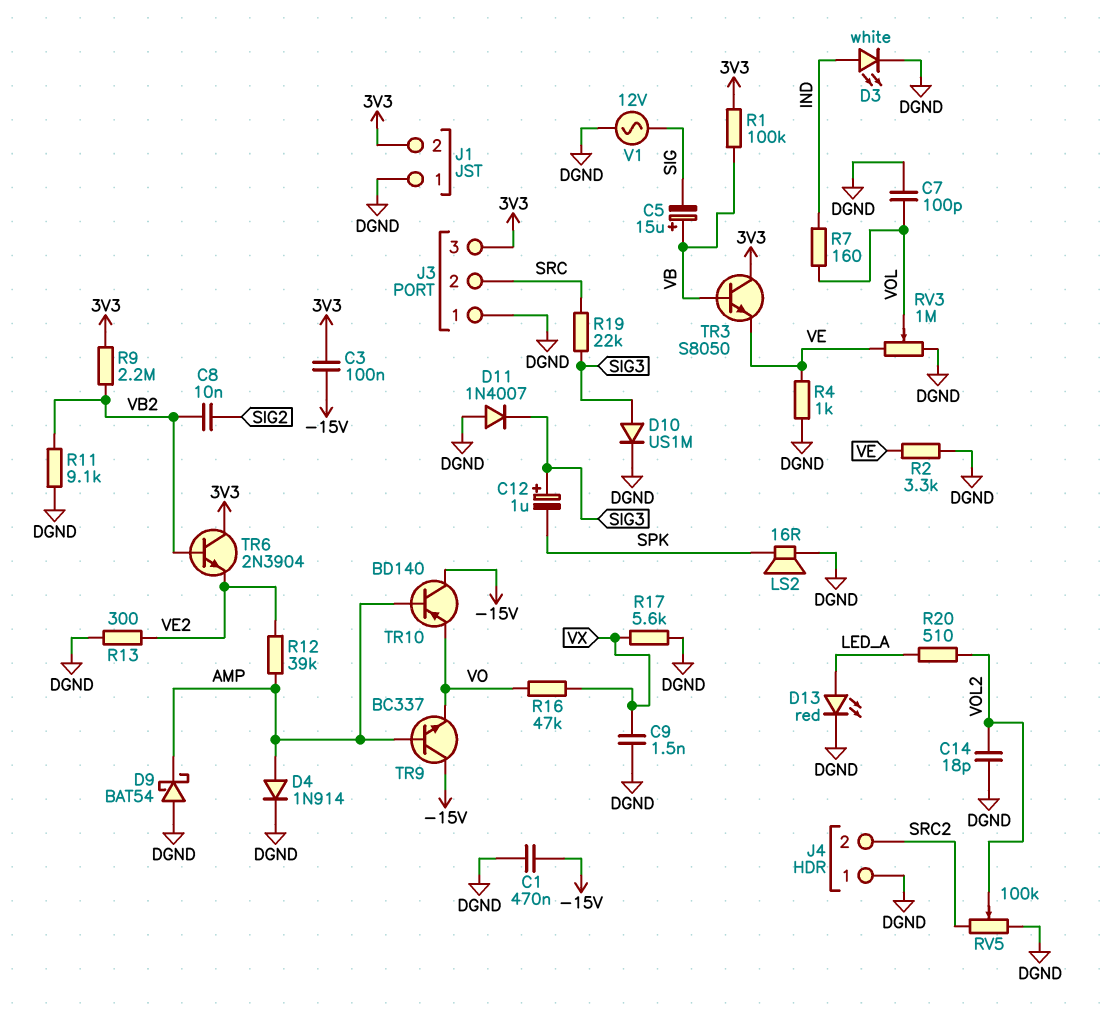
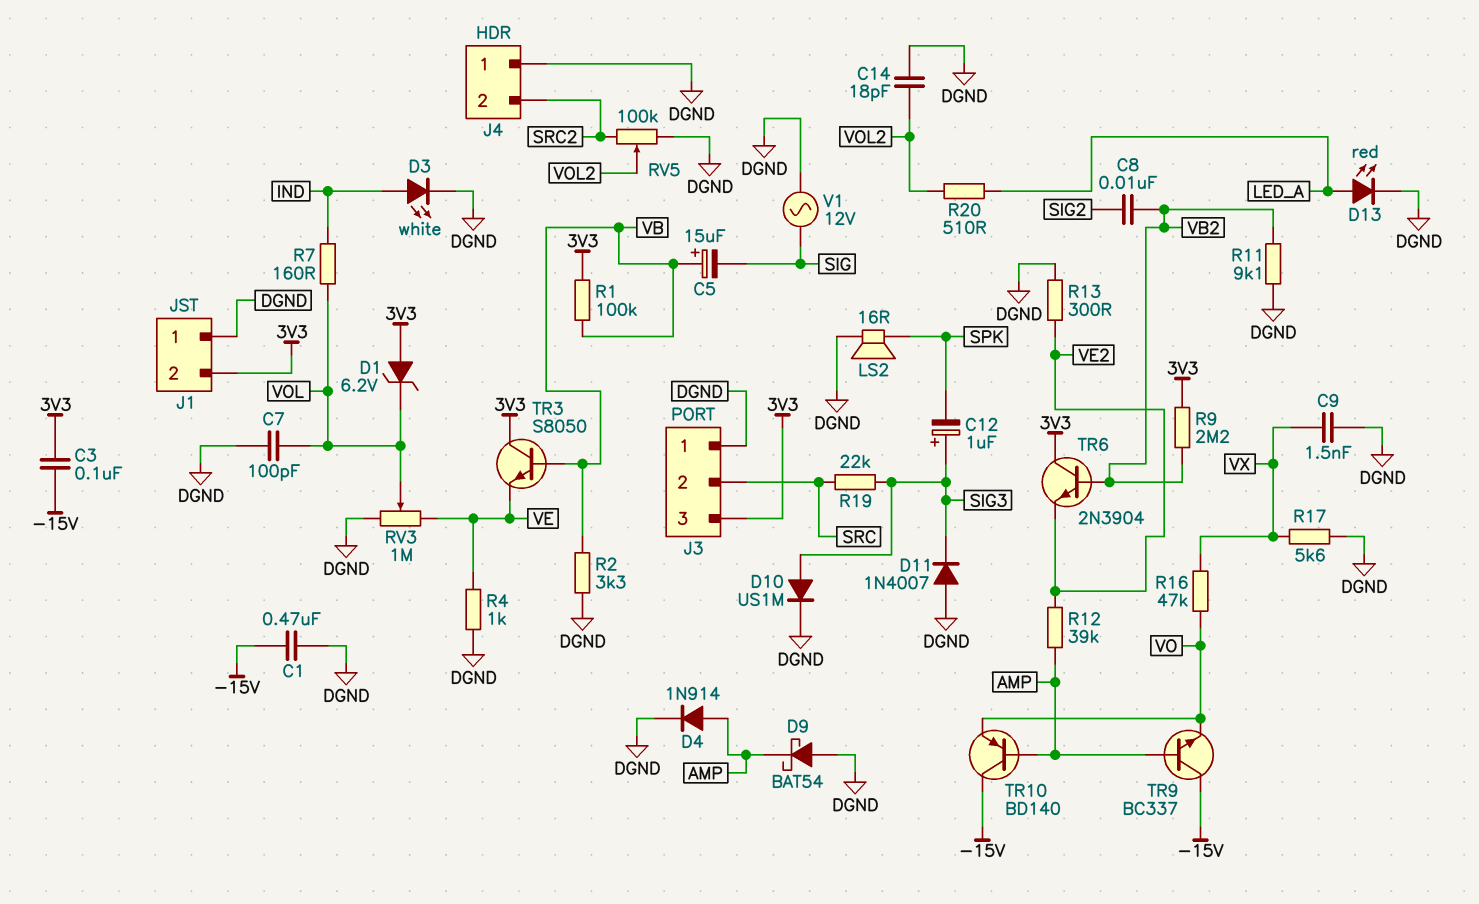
D1: none -> zener 6.2V (A 3V3, K VOL)
R2: 3.3k (DGND, VE) -> 3.3k (DGND, VB)

